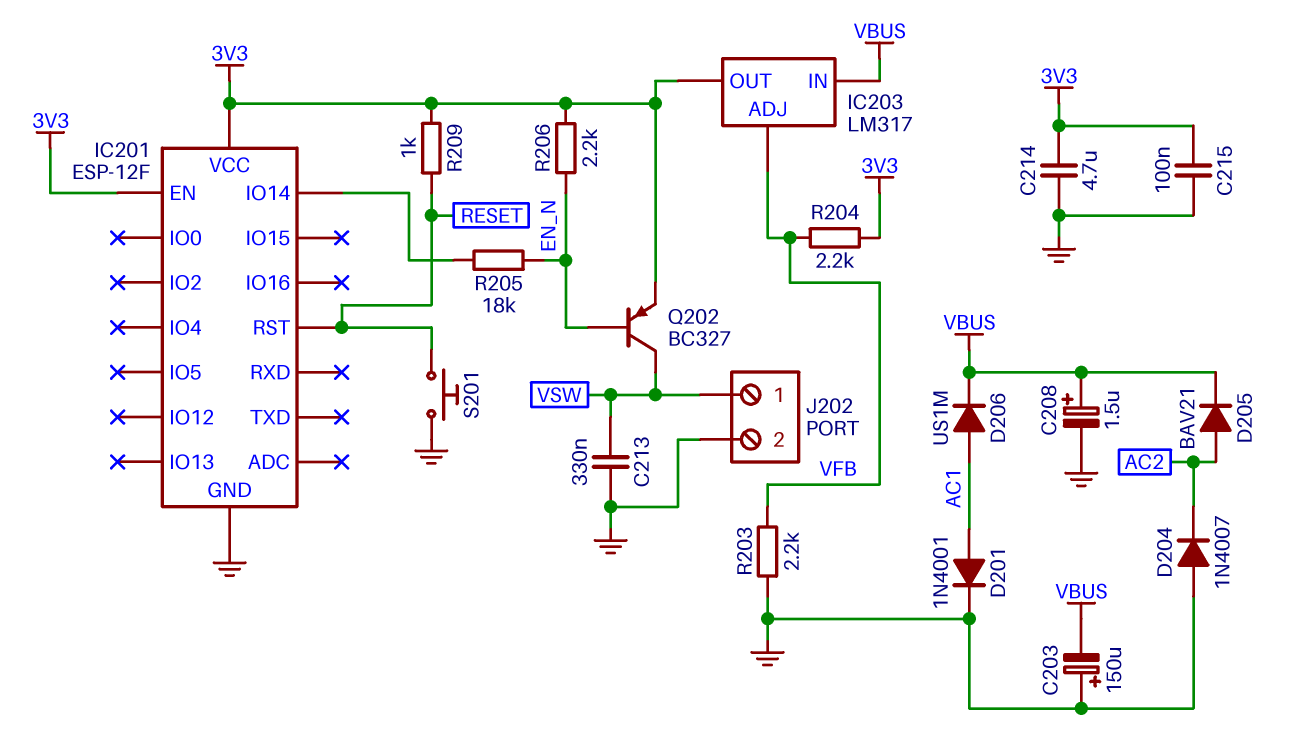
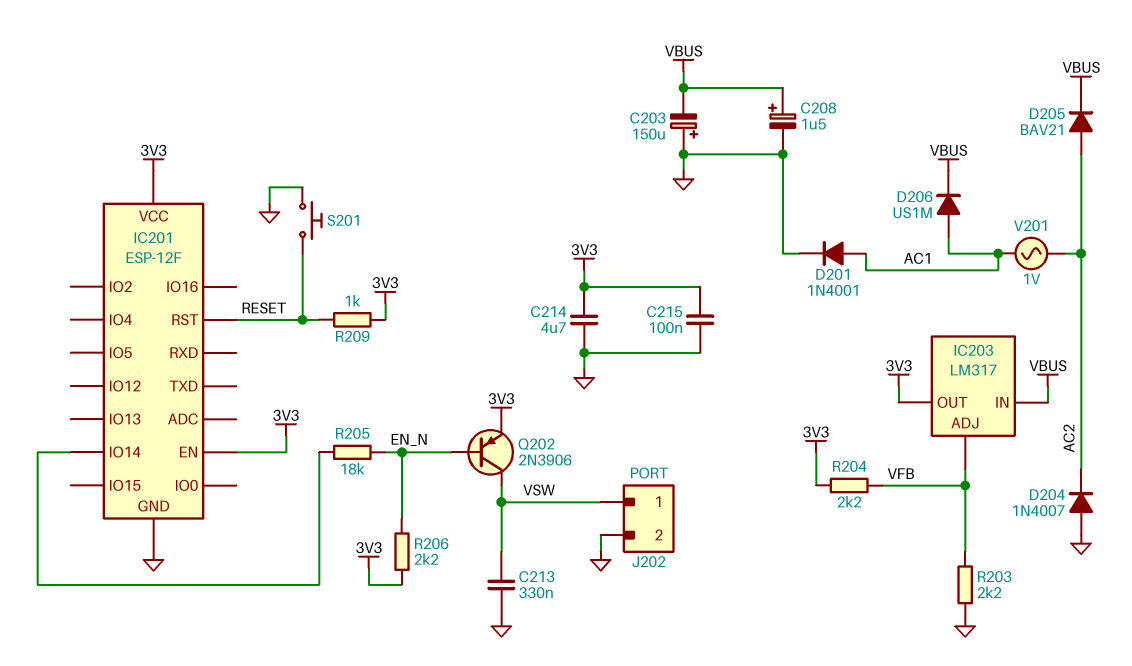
Q202: PNP BC327 (B EN_N, C VSW, E 3V3) -> PNP 2N3906 (B EN_N, C VSW, E 3V3)
V201: none -> AC 1V (AC1, AC2)

